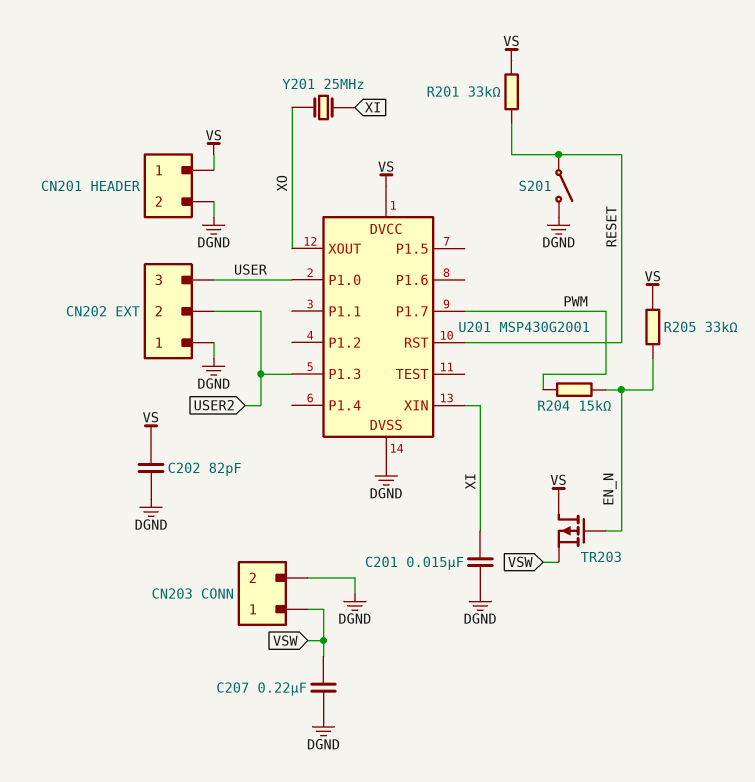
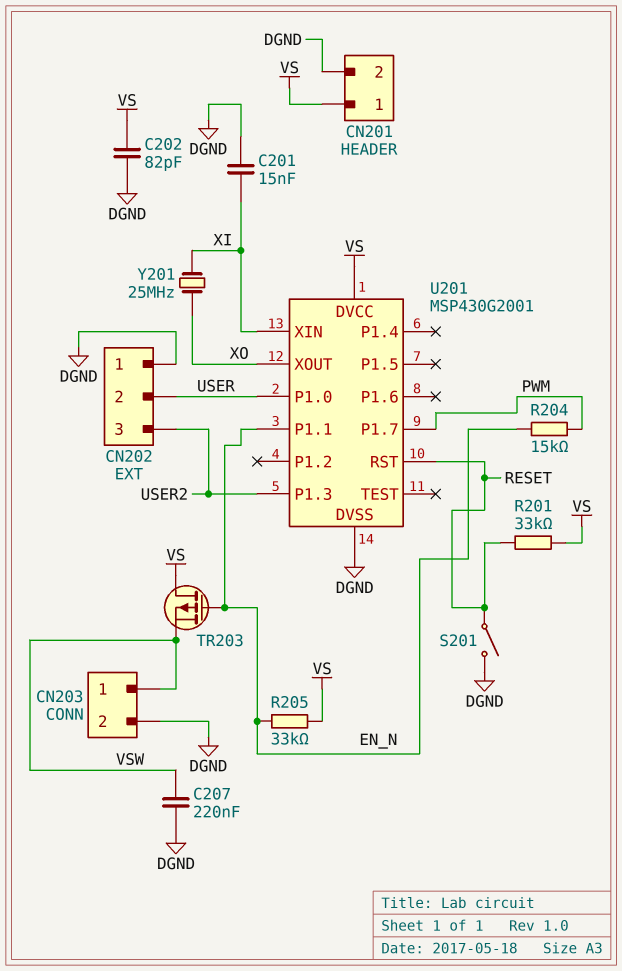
CN202 pin 2: USER2 -> USER
CN202 pin 3: USER -> USER2
U201 pin P1.1: none -> EN_N

